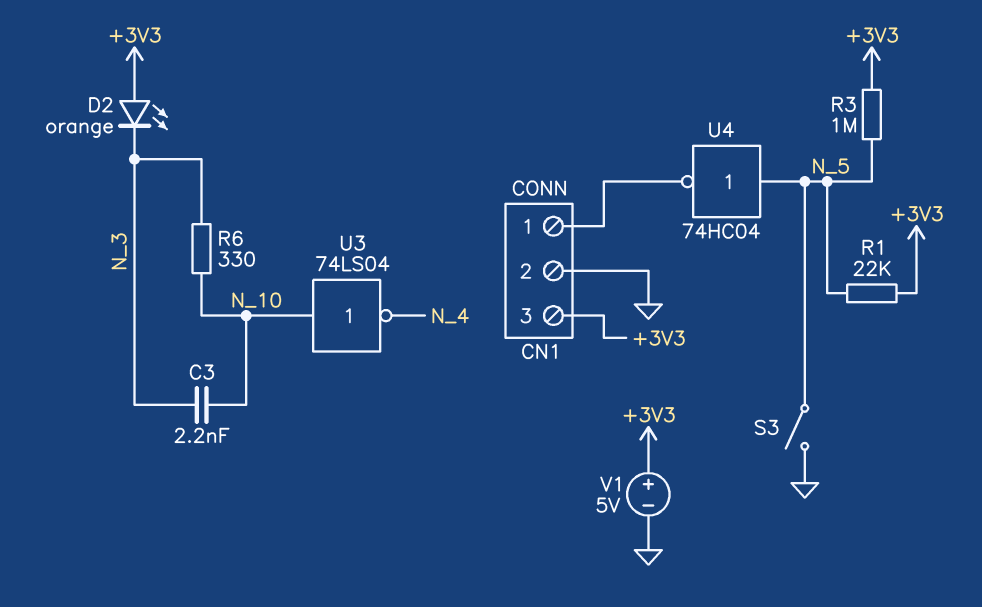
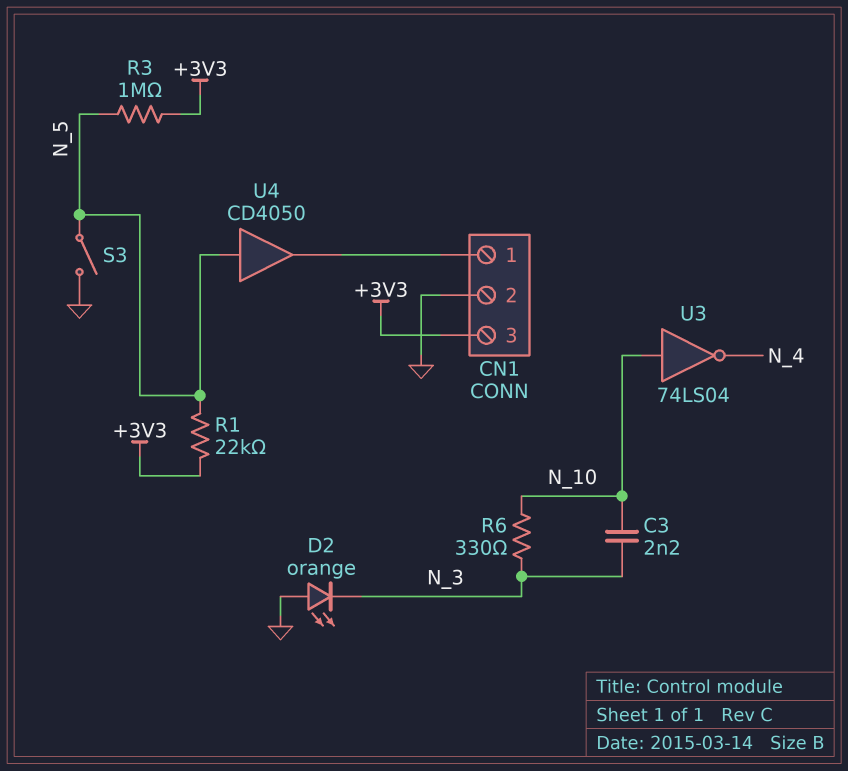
D2: LED orange (A +3V3, K N_3) -> LED orange (A GND, K N_3)
U4: NOT 74HC04 (in N_5, out CN1/1) -> buffer CD4050 (in N_5, out CN1/1)
V1: 5V (plus +3V3, minus GND) -> none

